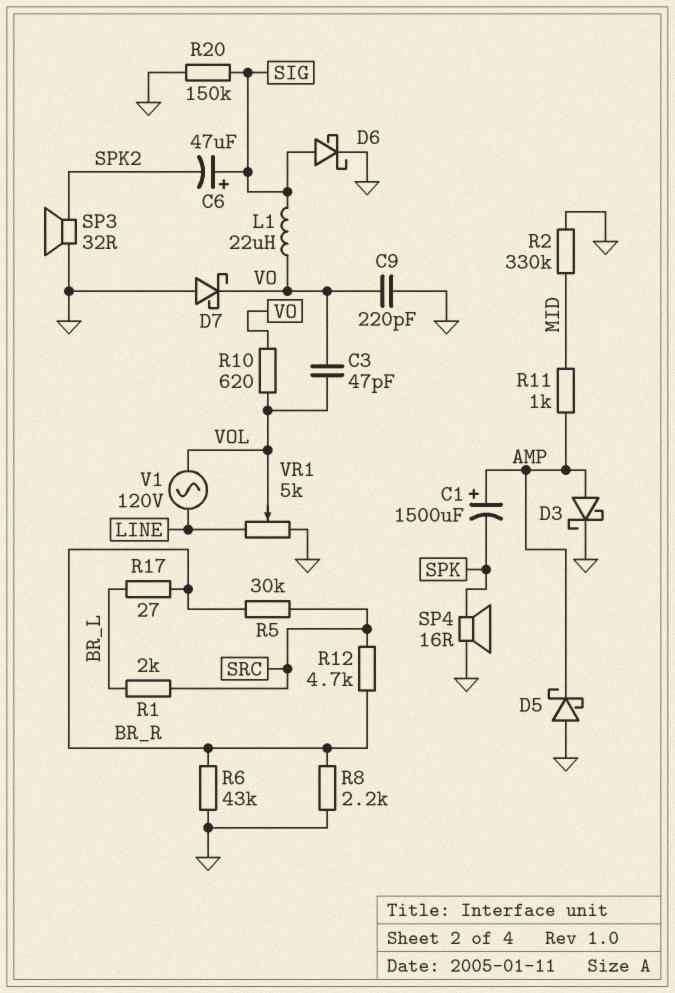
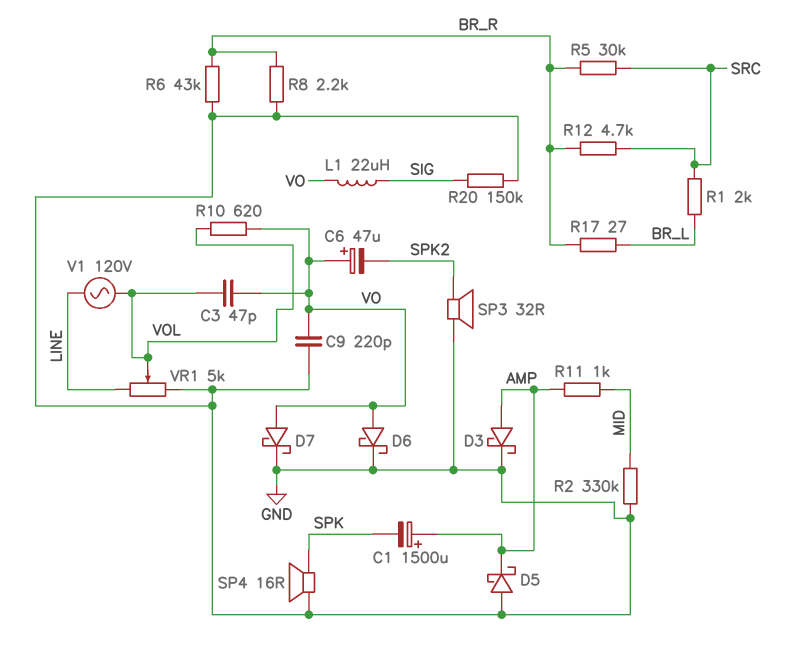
C6: 47uF (plus SIG, minus SPK2) -> 47uF (plus VO, minus SPK2)
D6: schottky (A SIG, K GND) -> schottky (A VO, K GND)
D7: schottky (A GND, K VO) -> schottky (A VO, K GND)

